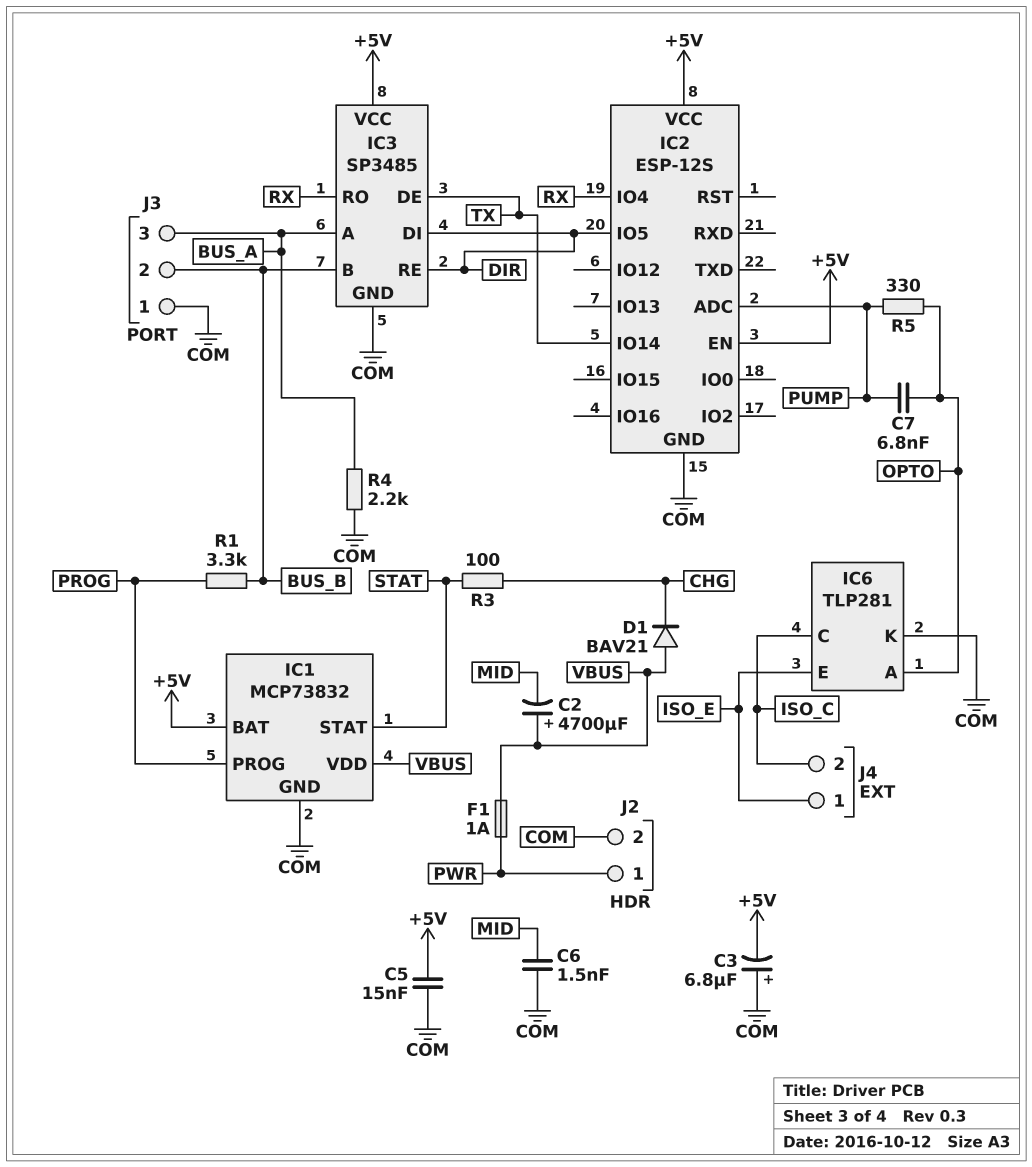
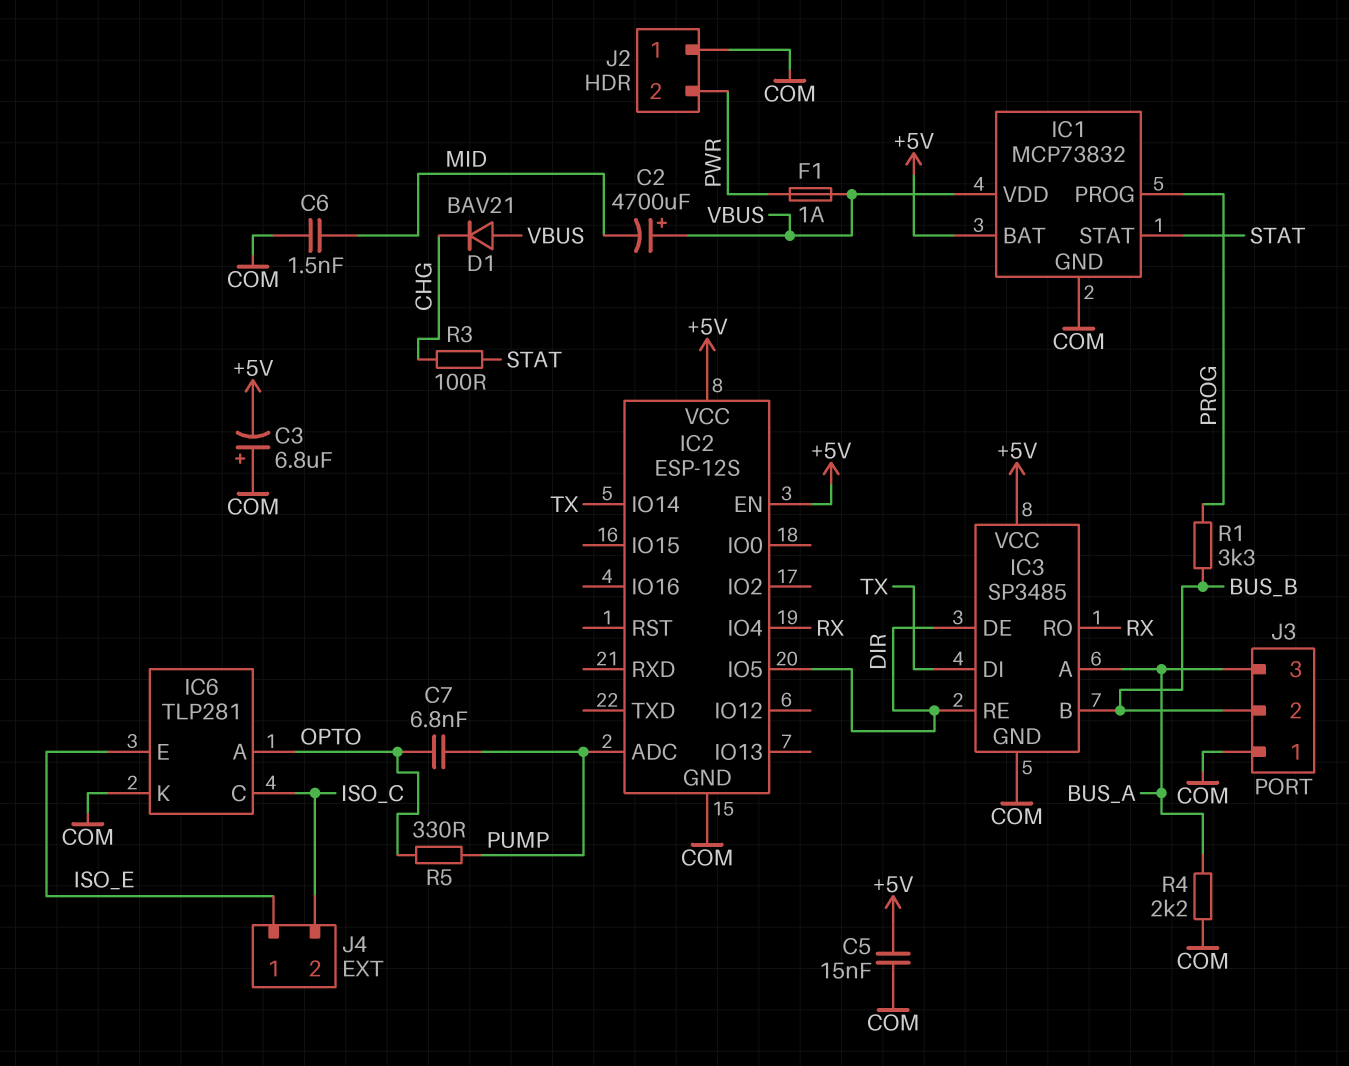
IC3 pin DE: TX -> DIR
IC3 pin DI: DIR -> TX
J2 pin 1: PWR -> COM
J2 pin 2: COM -> PWR

